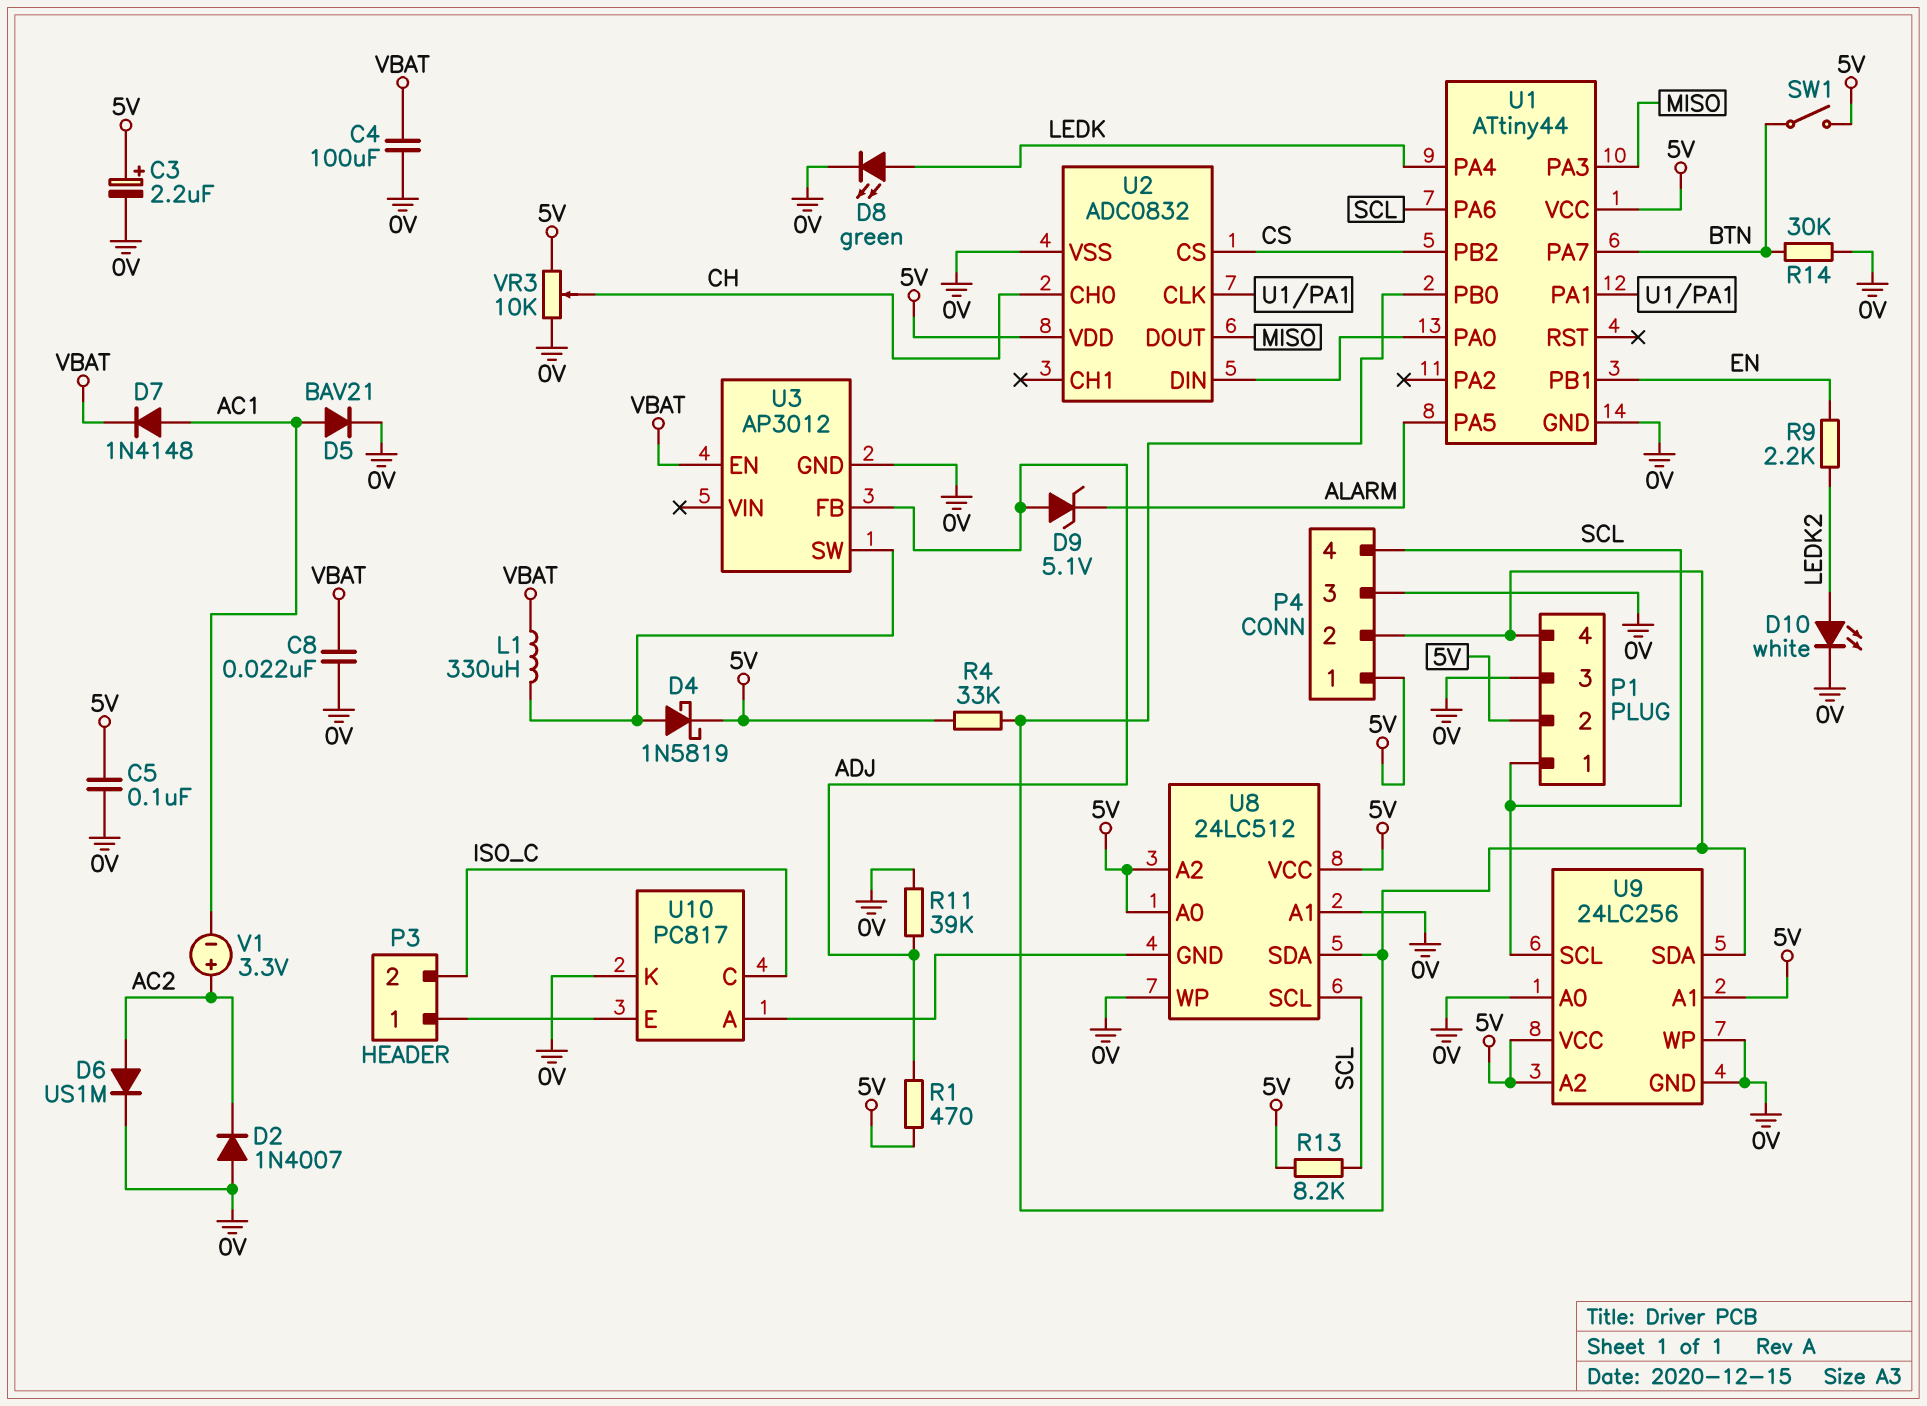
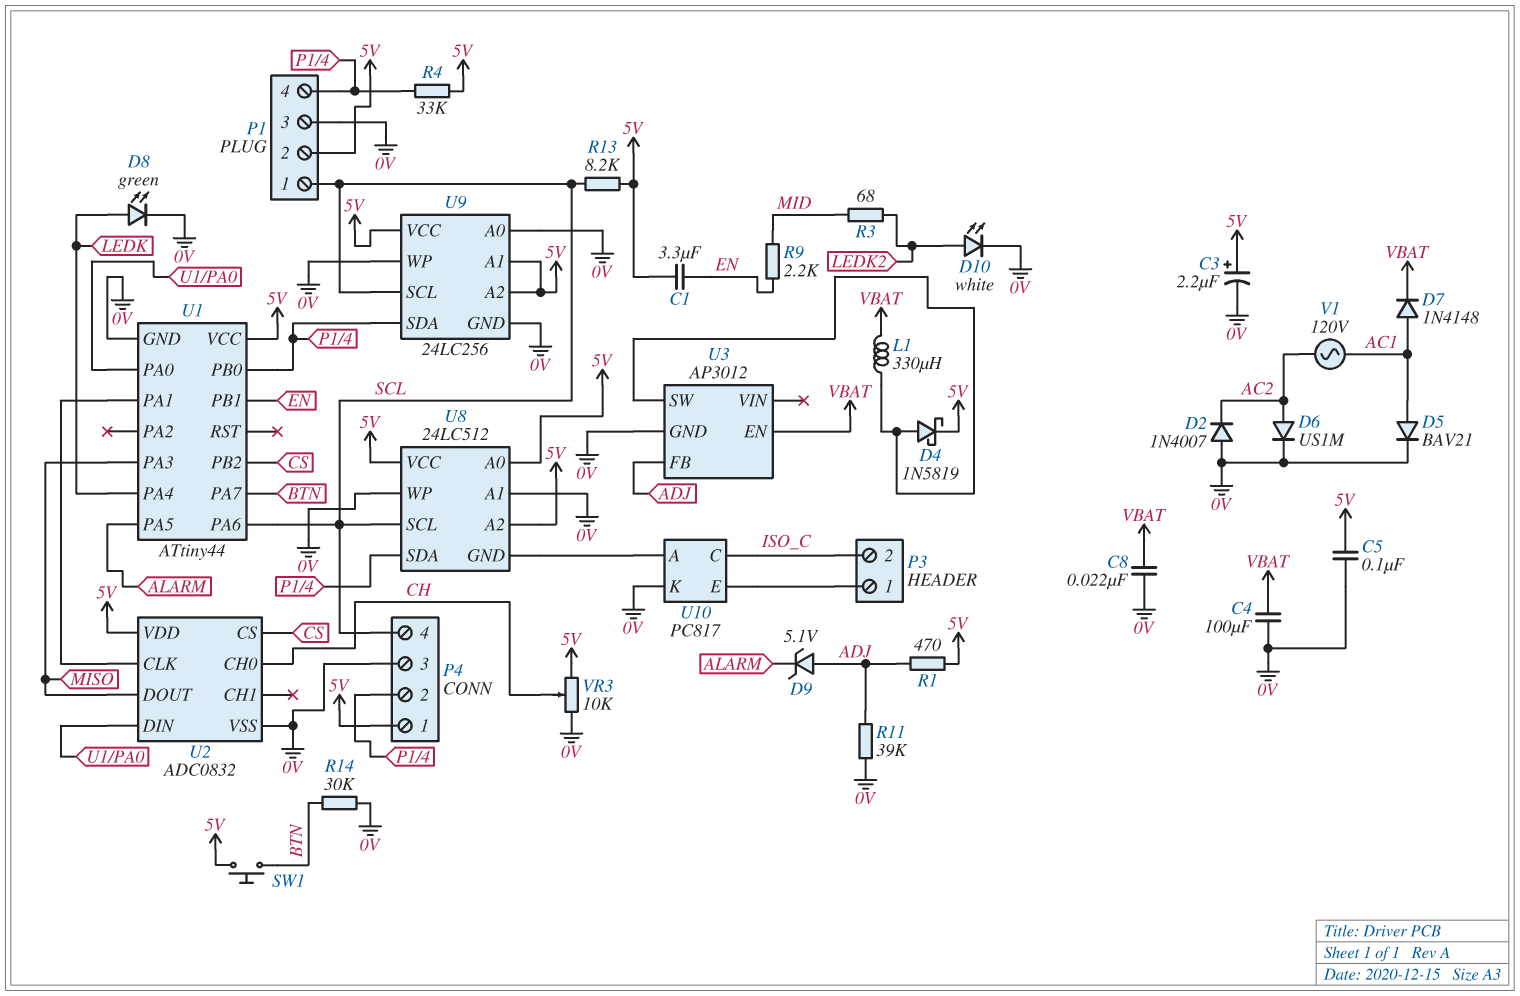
C1: none -> 3.3uF (5V, EN)
R3: none -> 68 (LEDK2, MID)
R9: 2.2k (EN, LEDK2) -> 2.2k (EN, MID)
SW1: switch (5V, BTN) -> button (5V, BTN)
V1: 3.3V (plus AC2, minus AC1) -> AC 120V (AC1, AC2)

